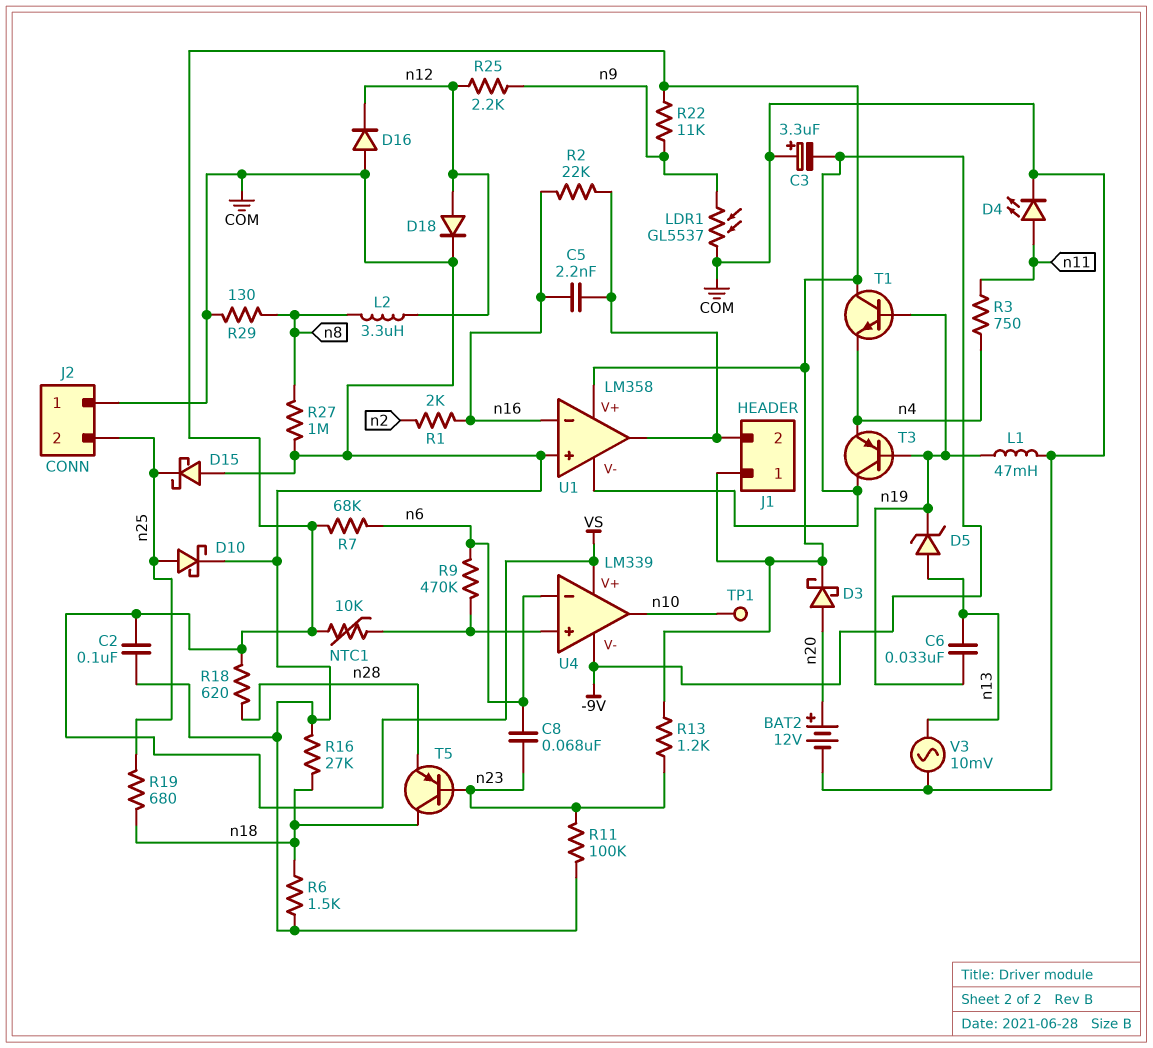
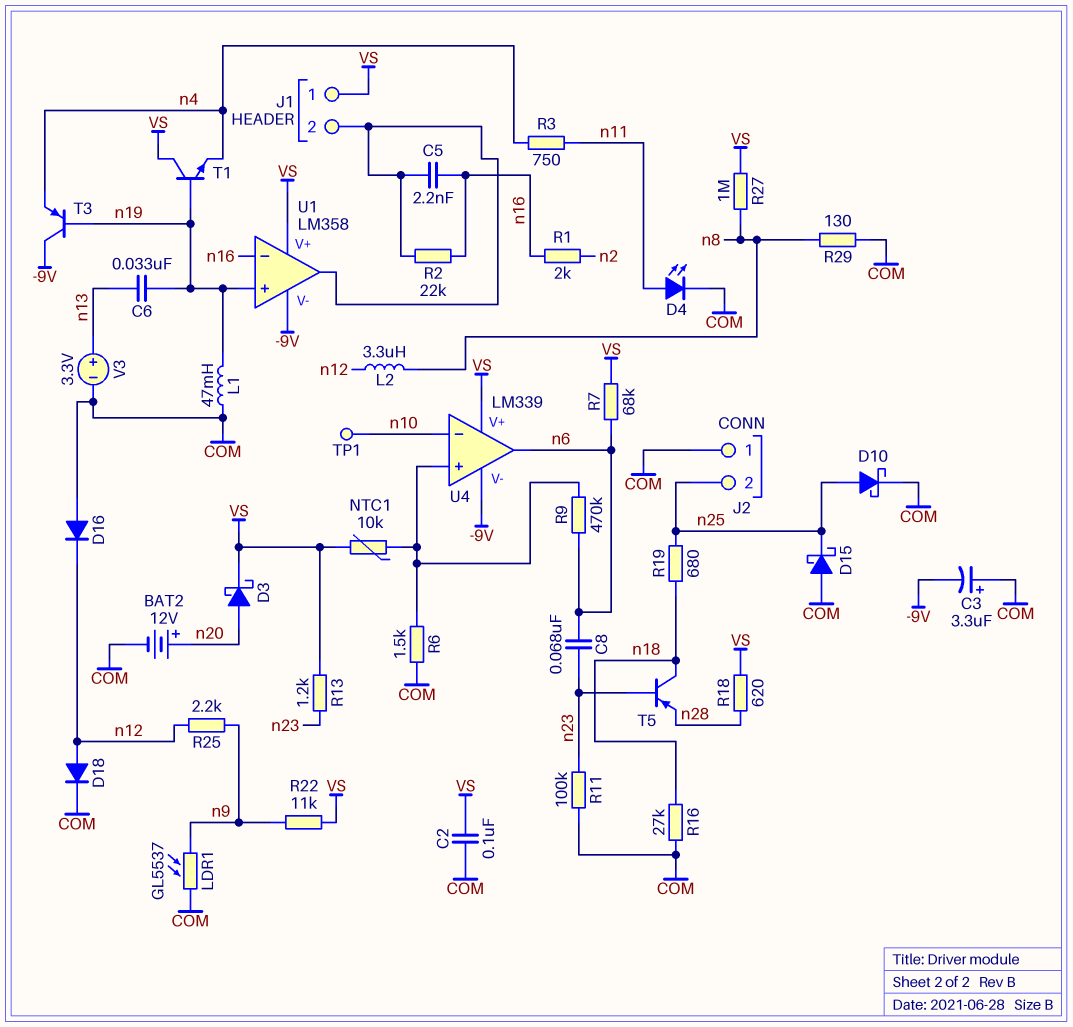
D5: zener (A n13, K n19) -> none
R6: 1.5k (COM, n18) -> 1.5k (COM, U4/in+)
R27: 1M (COM, n8) -> 1M (VS, n8)
U1 pin in+: COM -> n19
U4 pin in-: n6 -> n10
U4 pin out: n10 -> n6
V3: AC 10mV (COM, n13) -> 3.3V (plus n13, minus COM)

